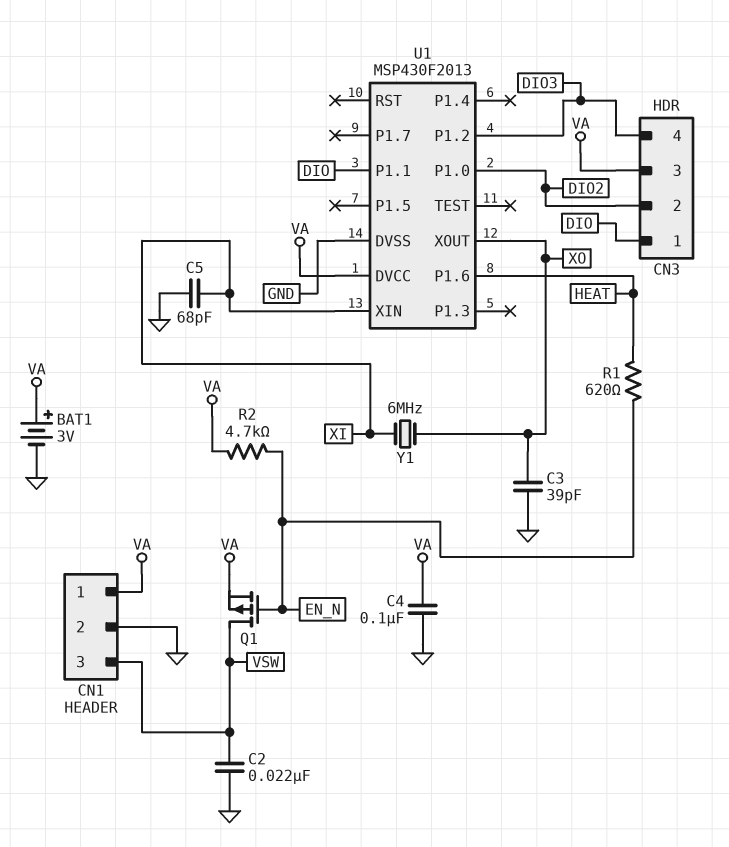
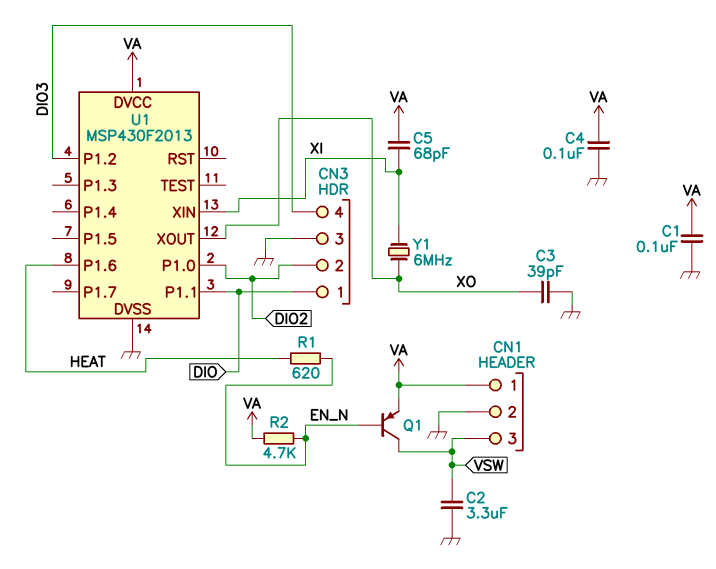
BAT1: 3V (plus VA, minus GND) -> none
C1: none -> 100nF (GND, VA)
C2: 22nF (GND, VSW) -> 3.3uF (GND, VSW)
C5: 68pF (GND, XI) -> 68pF (VA, XI)
CN3 pin 3: VA -> GND
Q1: PMOS (G EN_N, D VSW, S VA) -> PNP (B EN_N, C VSW, E VA)

